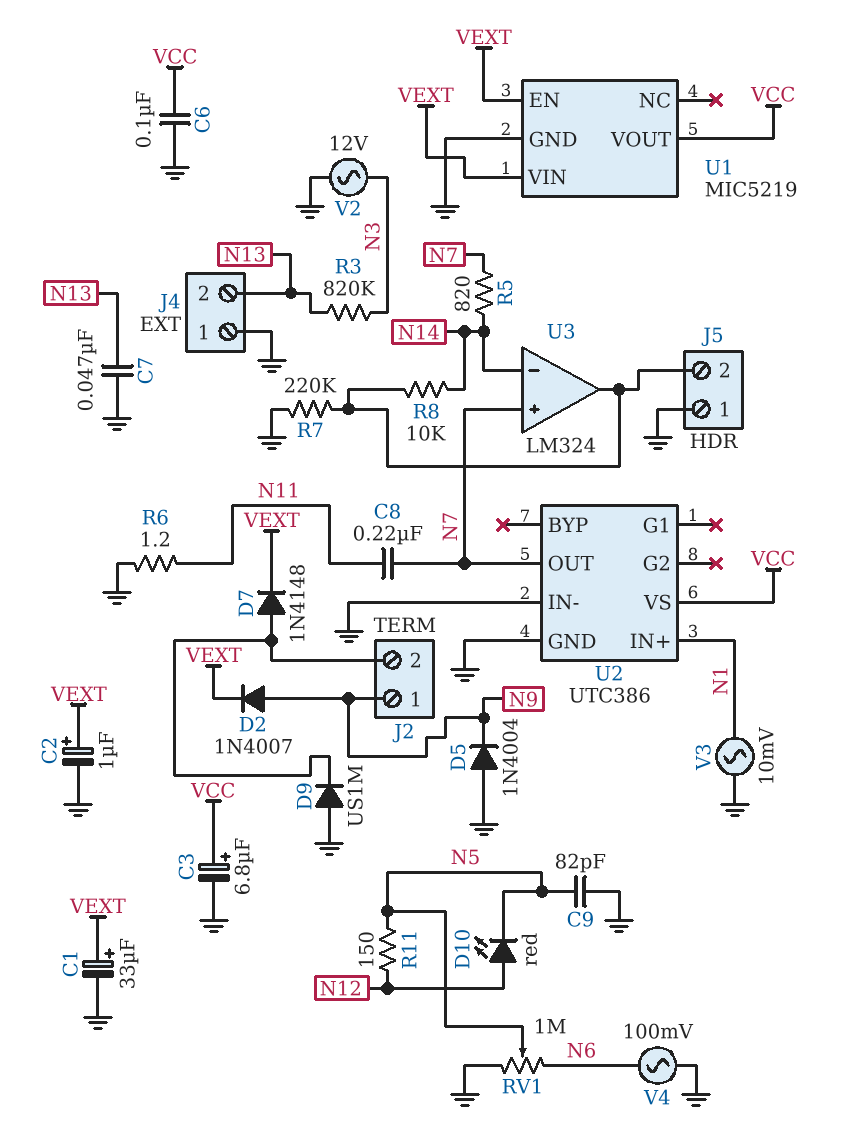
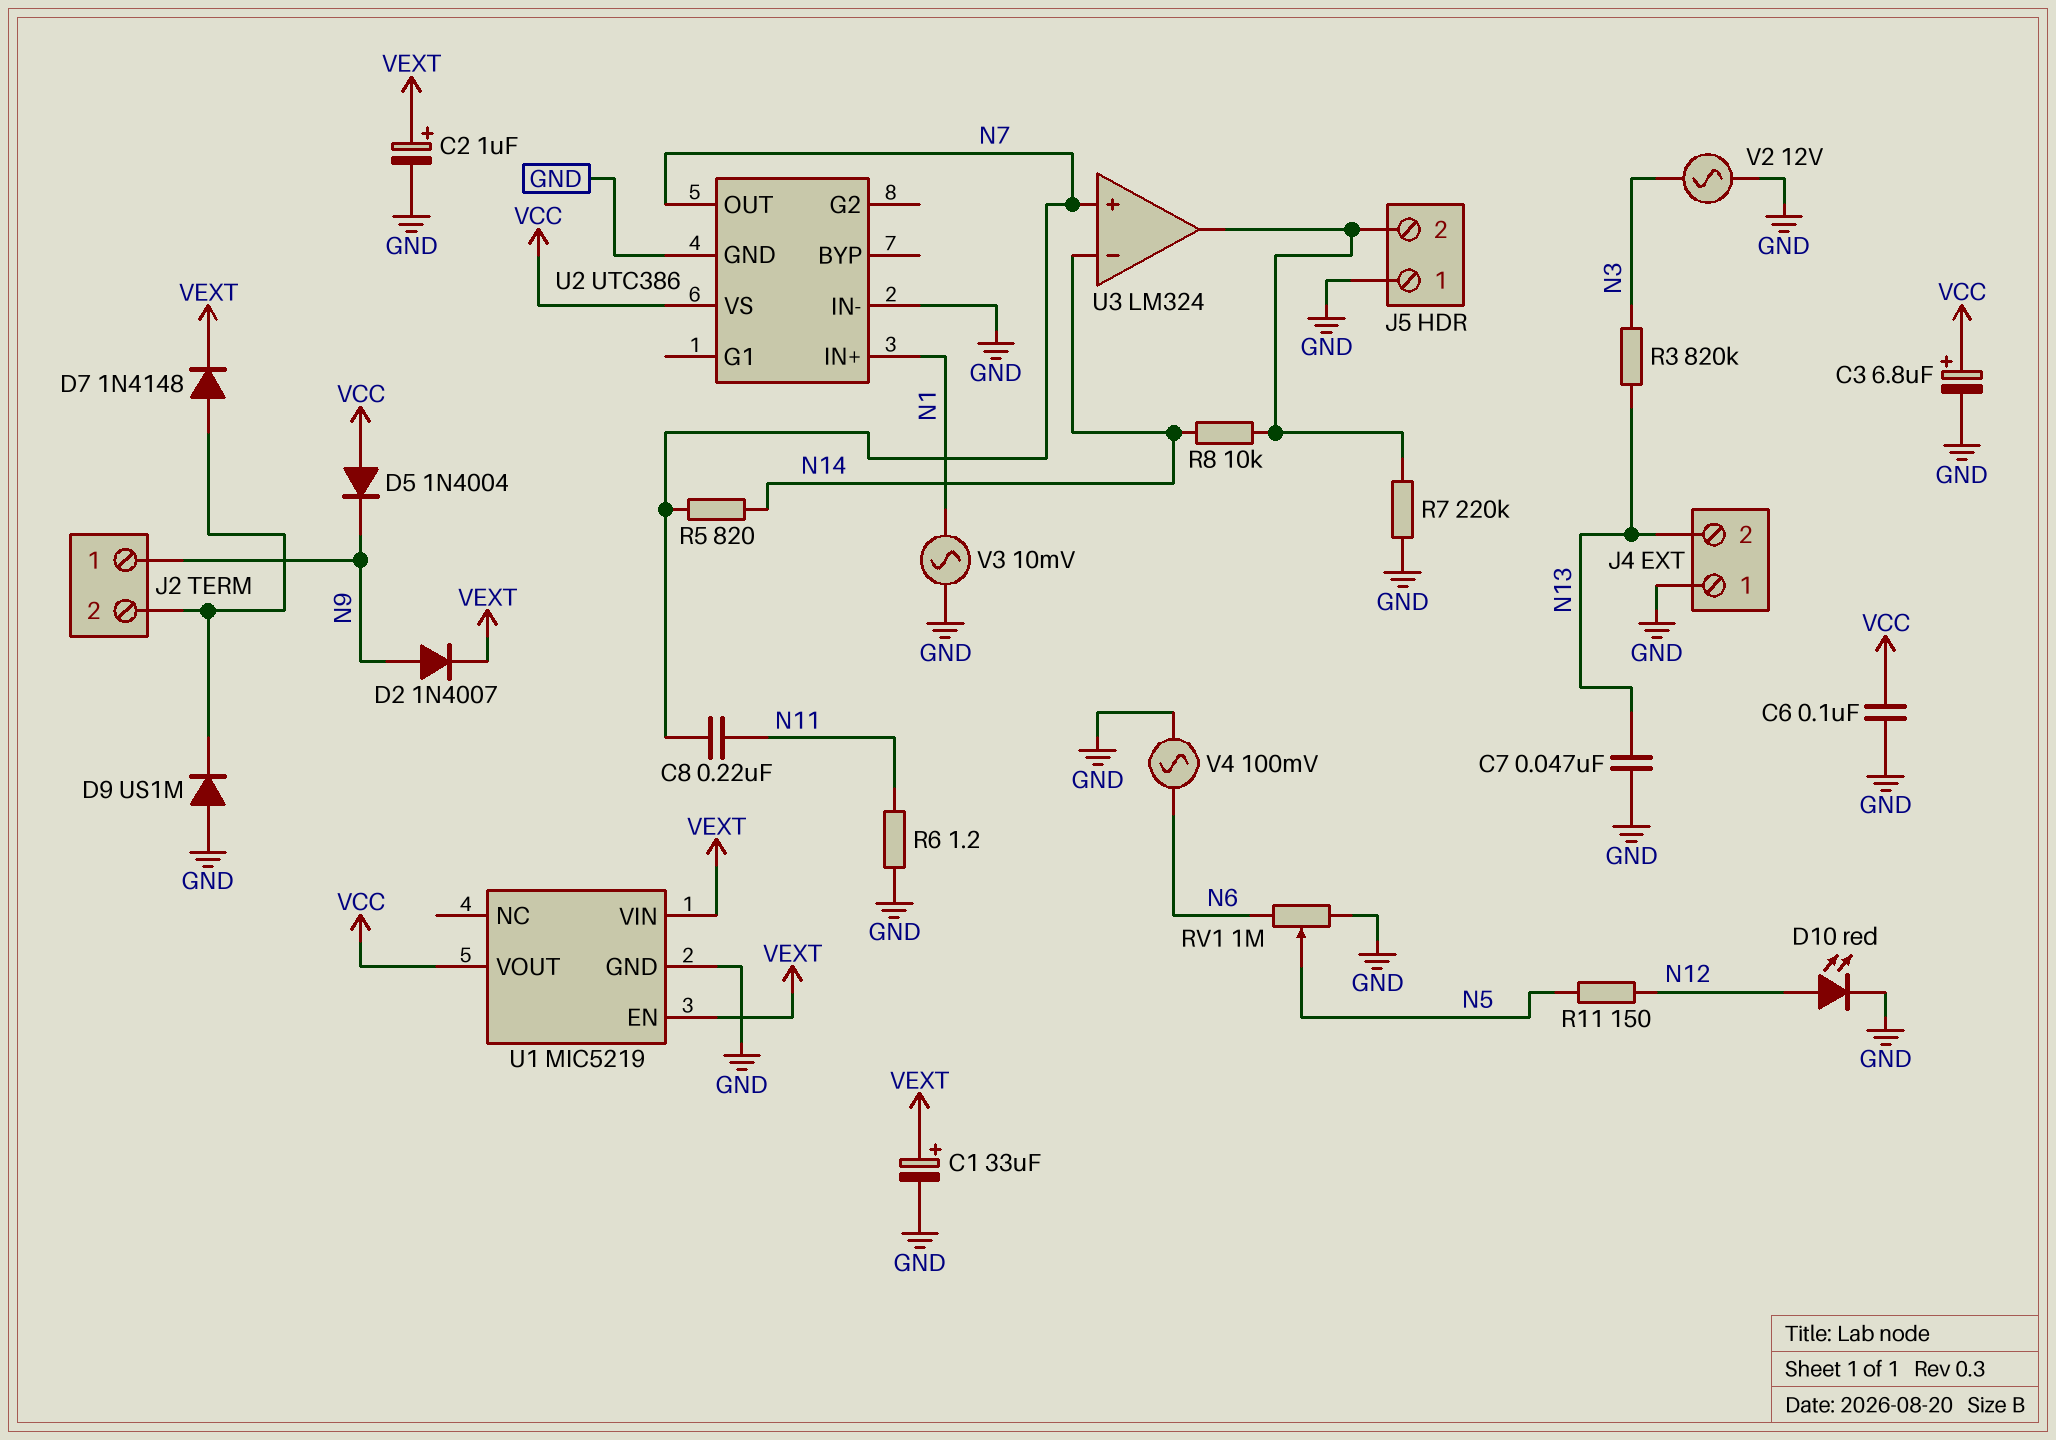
C9: 82pF (GND, N5) -> none
D5: diode 1N4004 (A GND, K N9) -> diode 1N4004 (A VCC, K N9)
D10: LED red (A N12, K N5) -> LED red (A N12, K GND)

